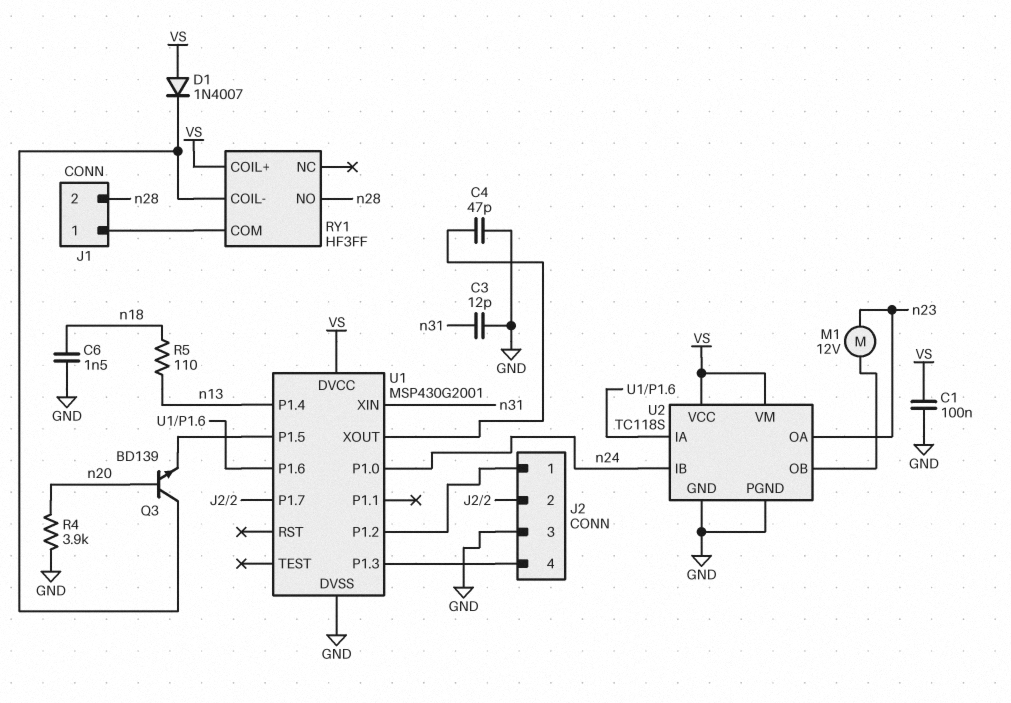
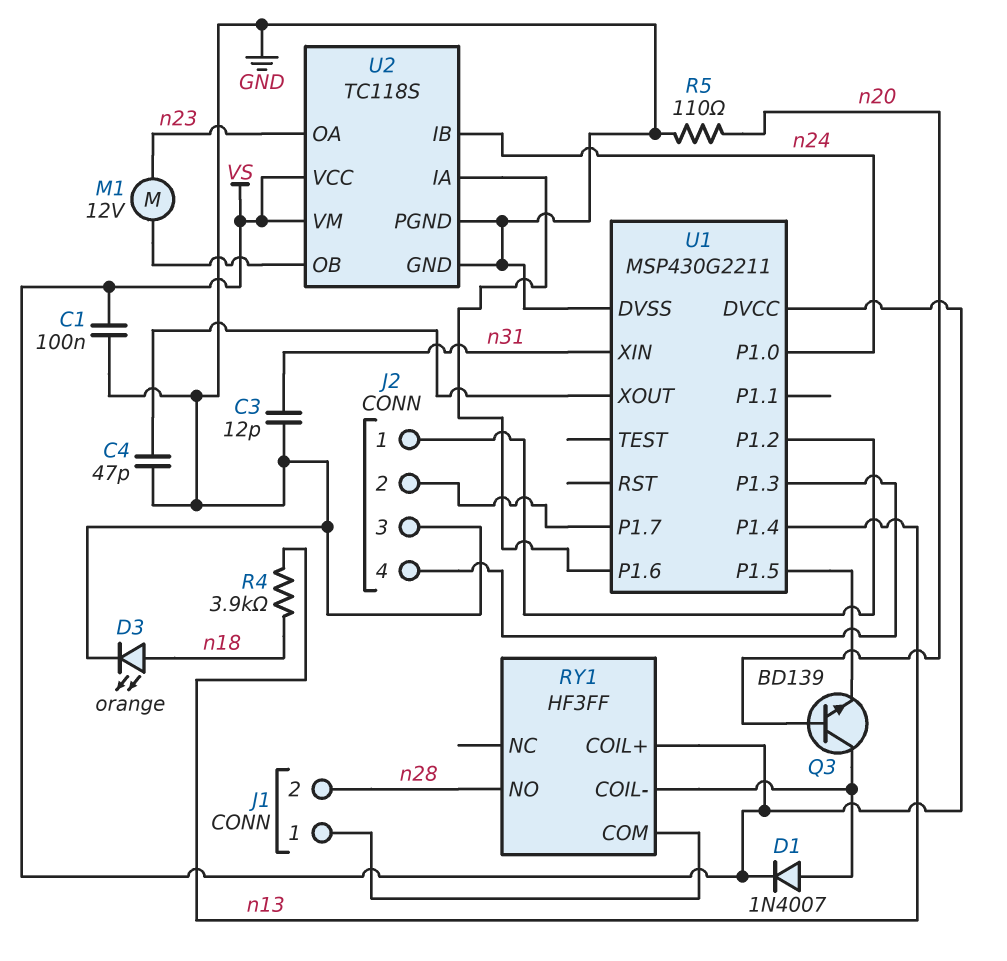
C6: 1.5nF (GND, n18) -> none
D1: diode 1N4007 (A VS, K RY1/COIL-) -> diode 1N4007 (A RY1/COIL-, K VS)
D3: none -> LED orange (A n18, K GND)
R4: 3.9k (GND, n20) -> 3.9k (n13, n18)
R5: 110 (n13, n18) -> 110 (GND, n20)
U1: MSP430G2001 -> MSP430G2211

